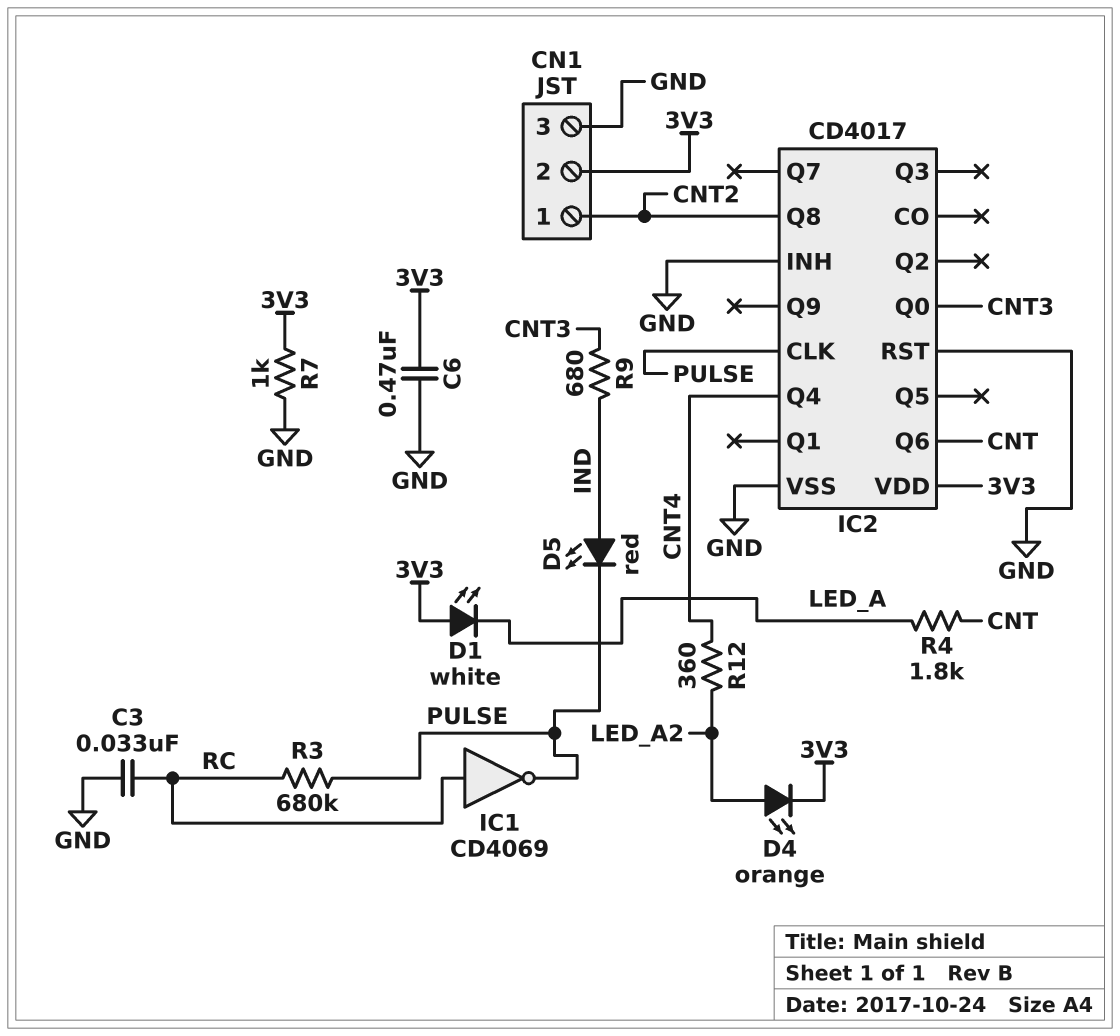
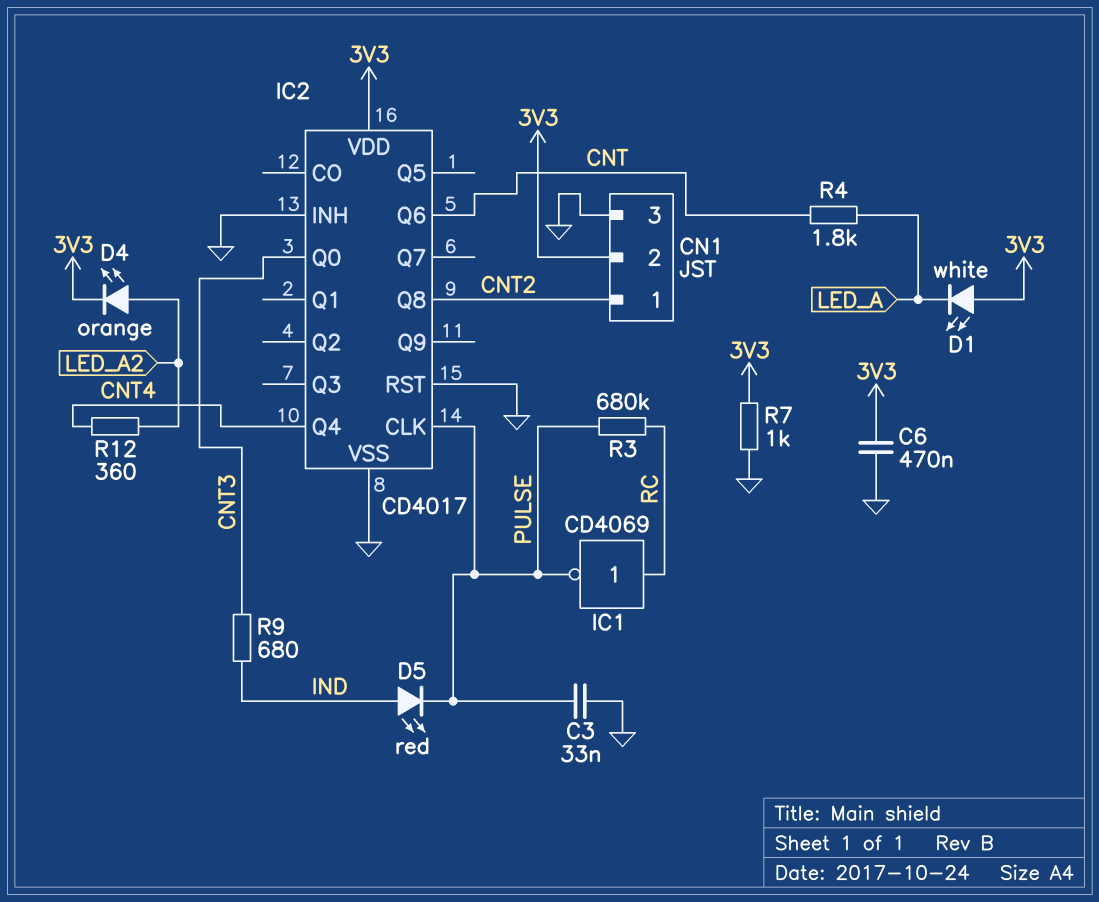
C3: 33nF (GND, RC) -> 33nF (GND, PULSE)

